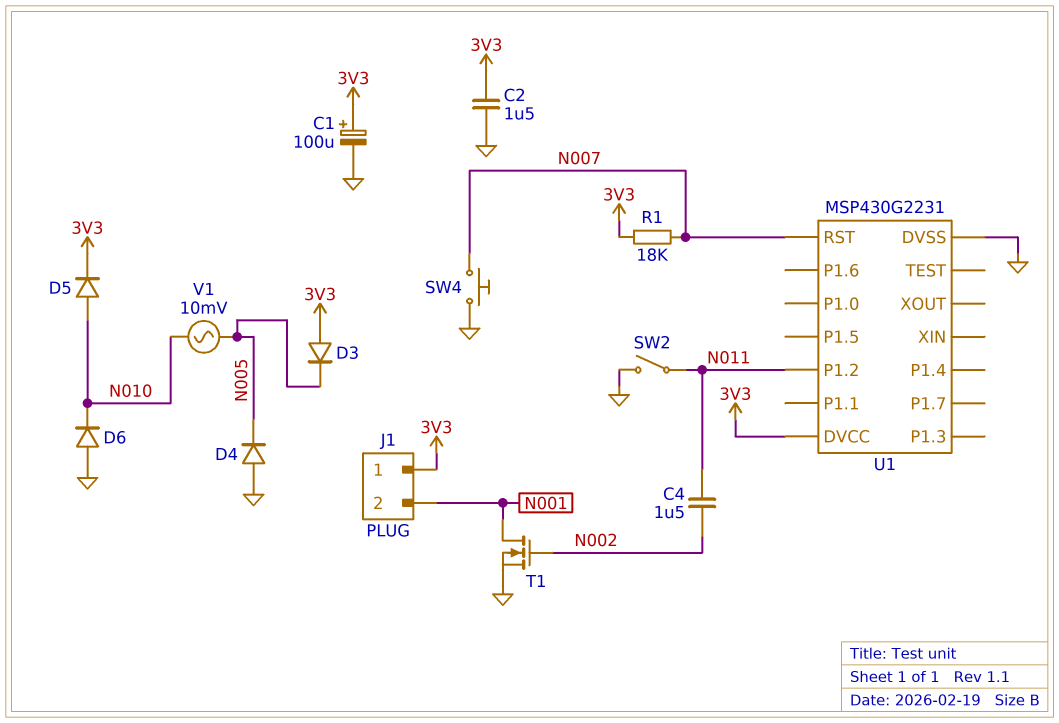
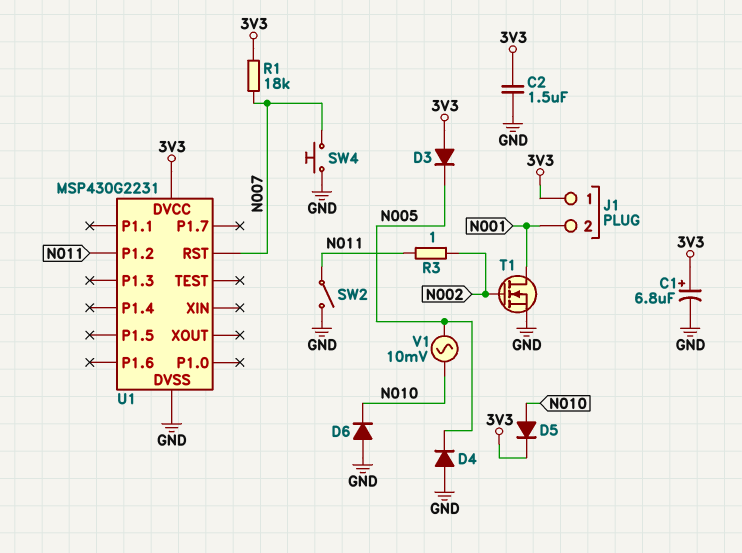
C1: 100uF (plus 3V3, minus GND) -> 6.8uF (plus 3V3, minus GND)
C4: 1.5uF (N002, N011) -> none
R3: none -> 1 (N002, N011)

